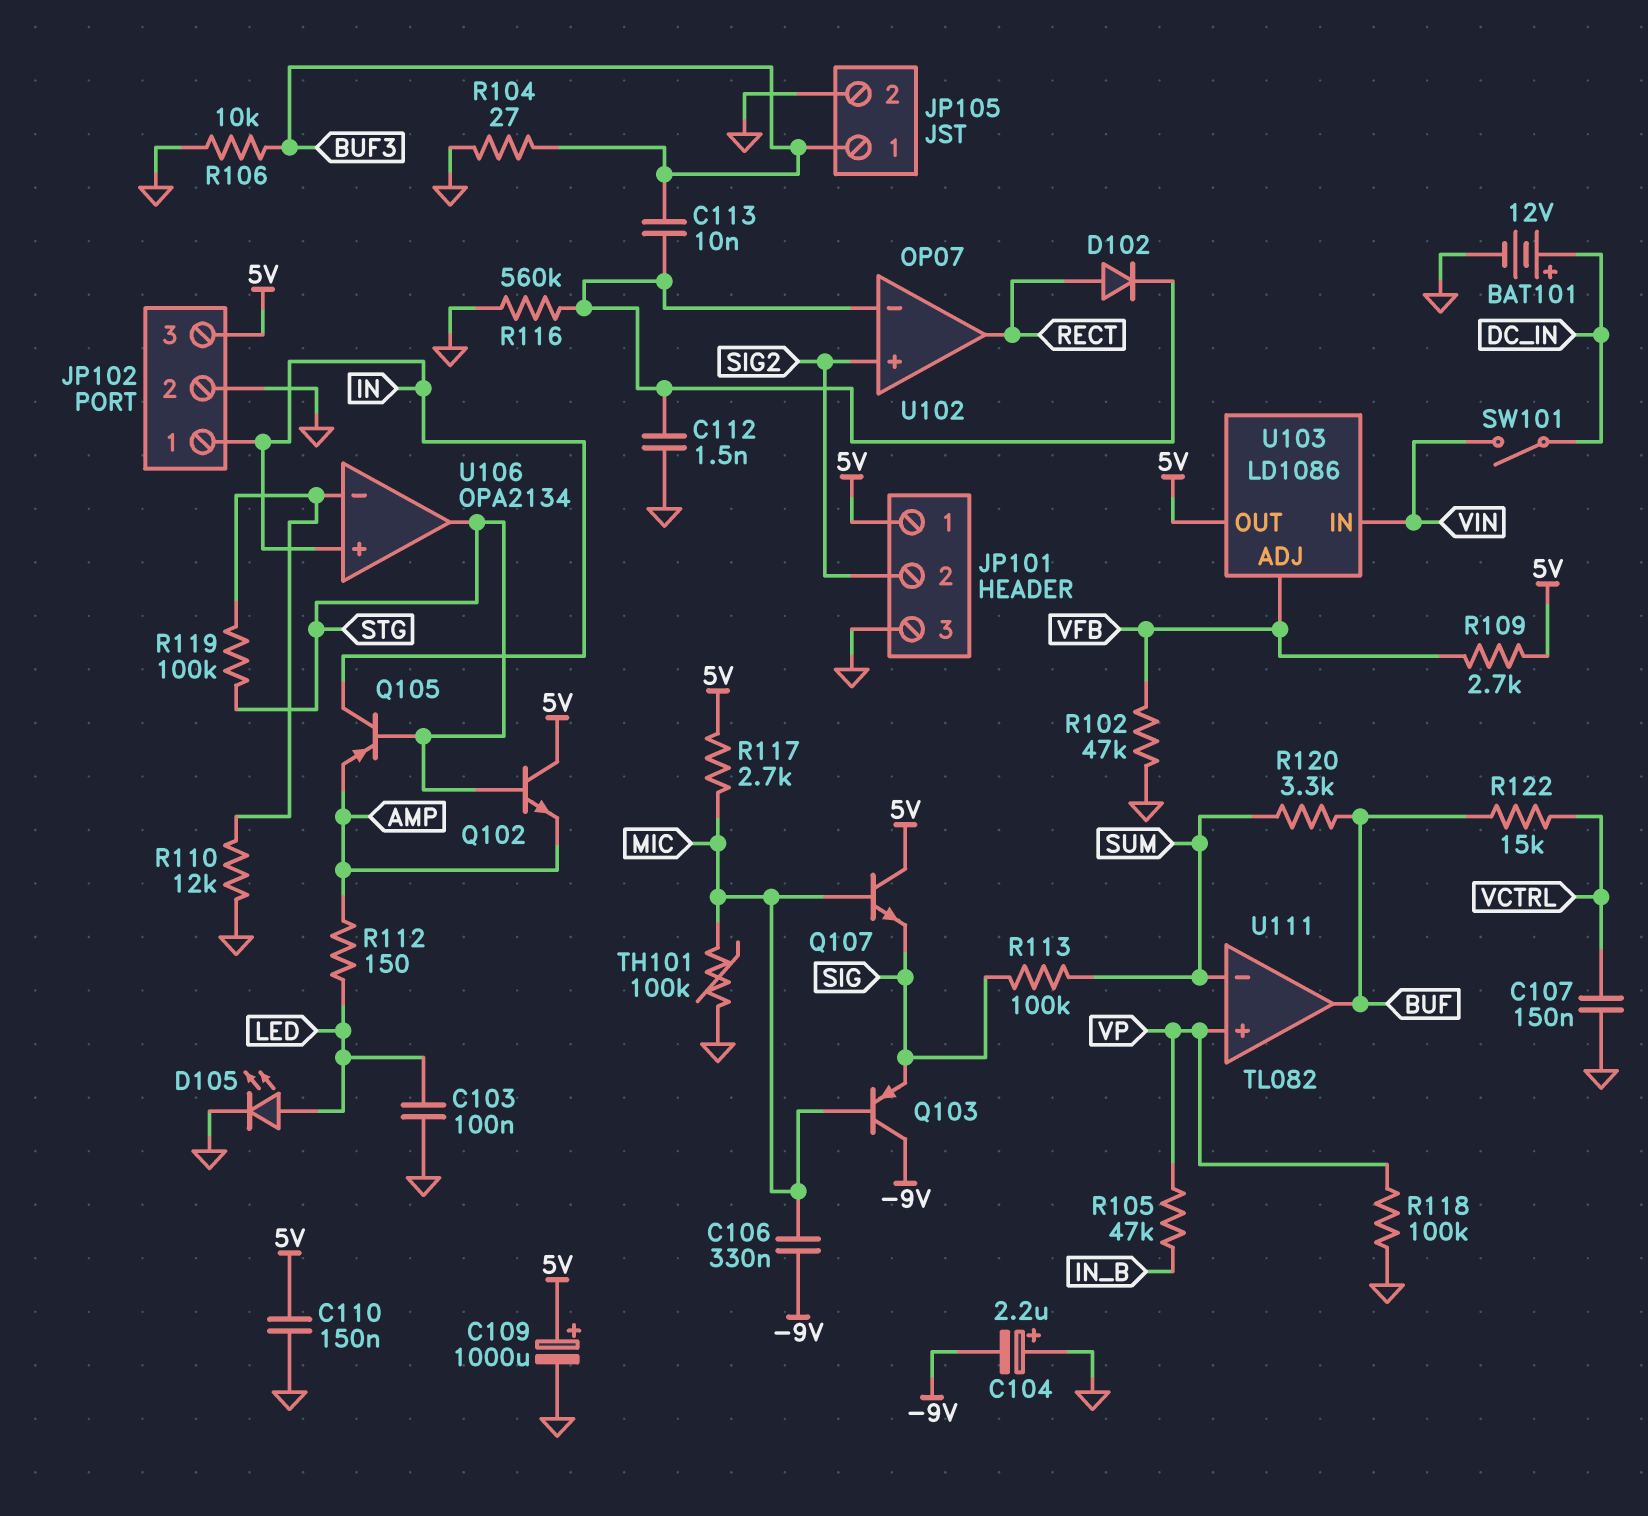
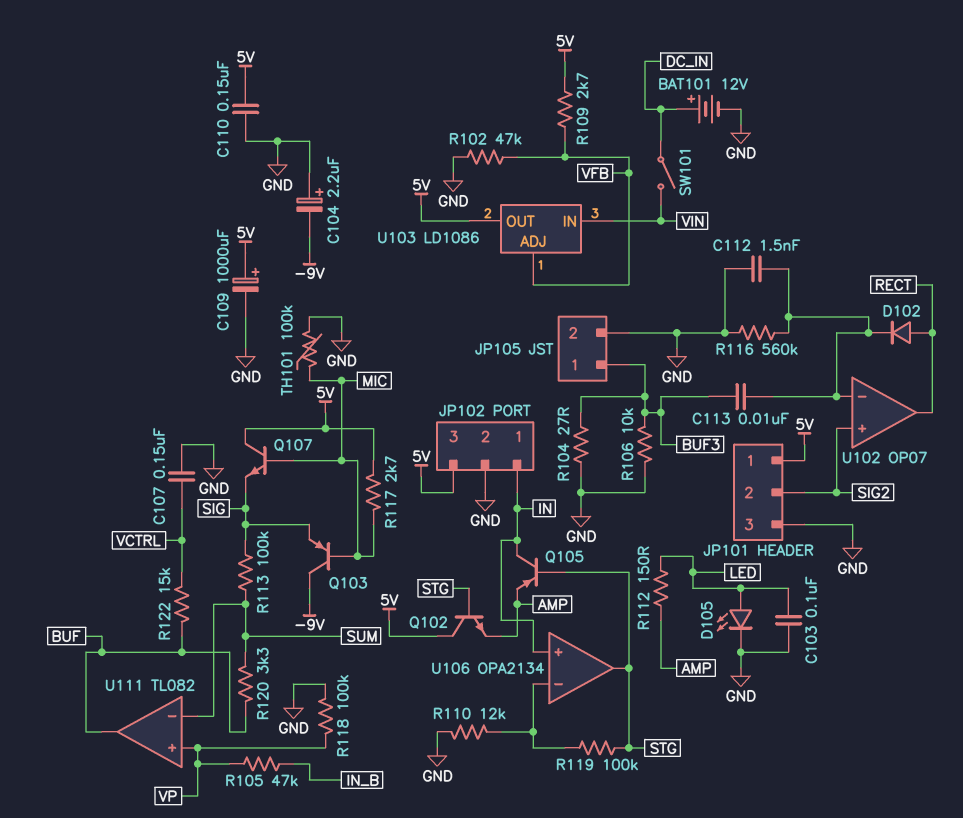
C106: 330nF (-9V, MIC) -> none

